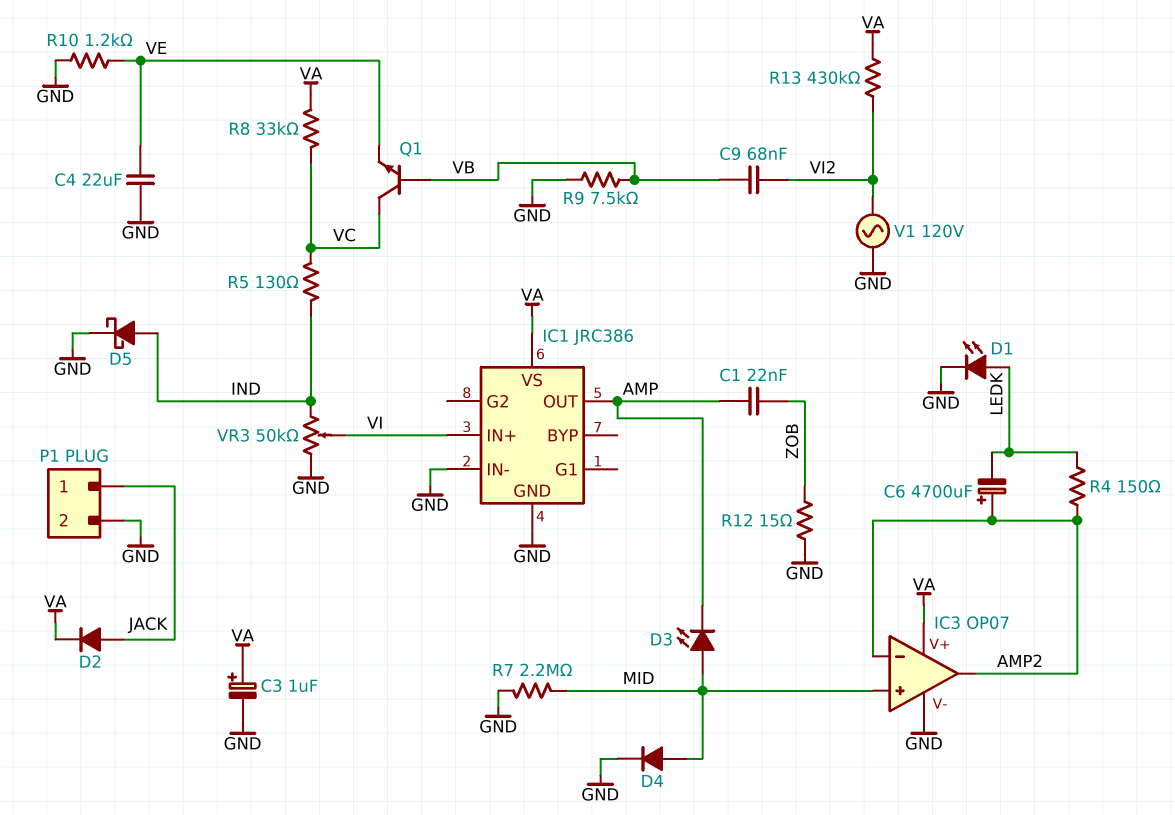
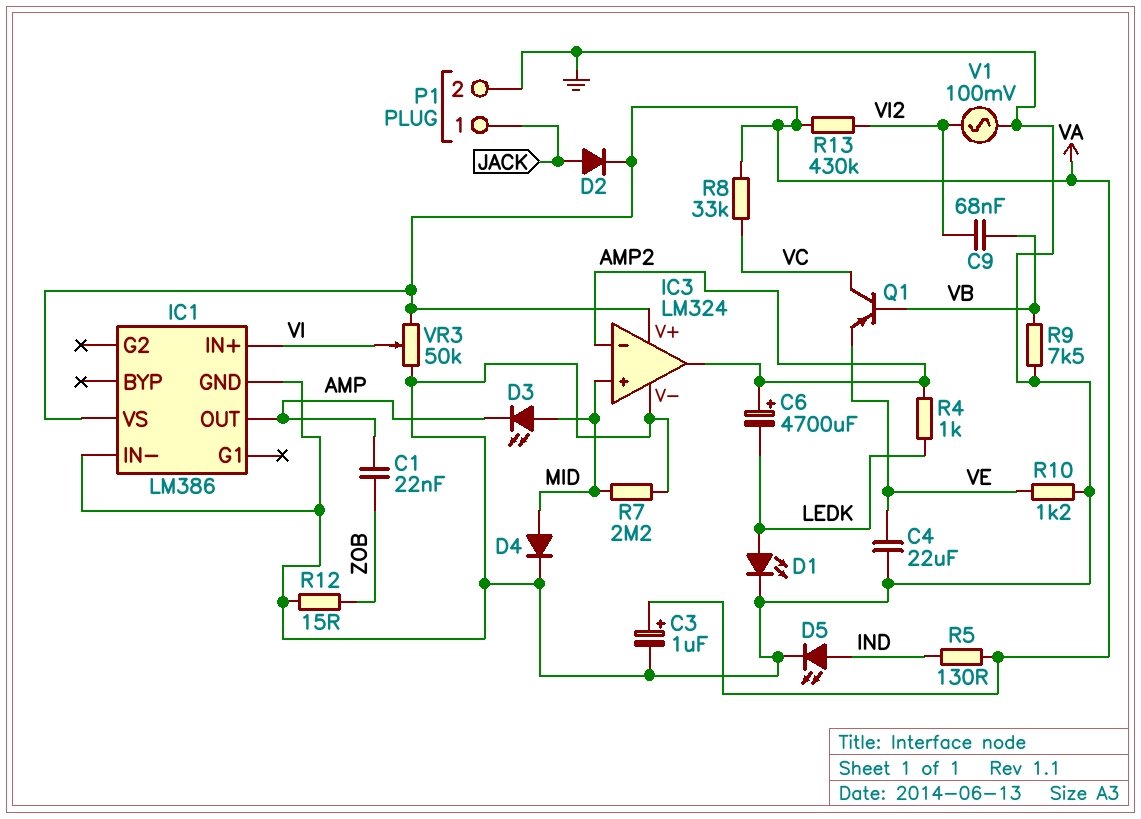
D5: schottky (A IND, K GND) -> LED (A IND, K GND)
IC1: JRC386 -> LM386
IC3: OP07 -> LM324
Q1: NPN (B VB, C VC, E VE) -> PNP (B VB, C VC, E VE)
R4: 150 (AMP2, LEDK) -> 1k (AMP2, LEDK)
R5: 130 (IND, VC) -> 130 (IND, VA)
V1: AC 120V (GND, VI2) -> AC 100mV (GND, VI2)
VR3: 50k (GND, IND, wiper VI) -> 50k (GND, VA, wiper VI)

